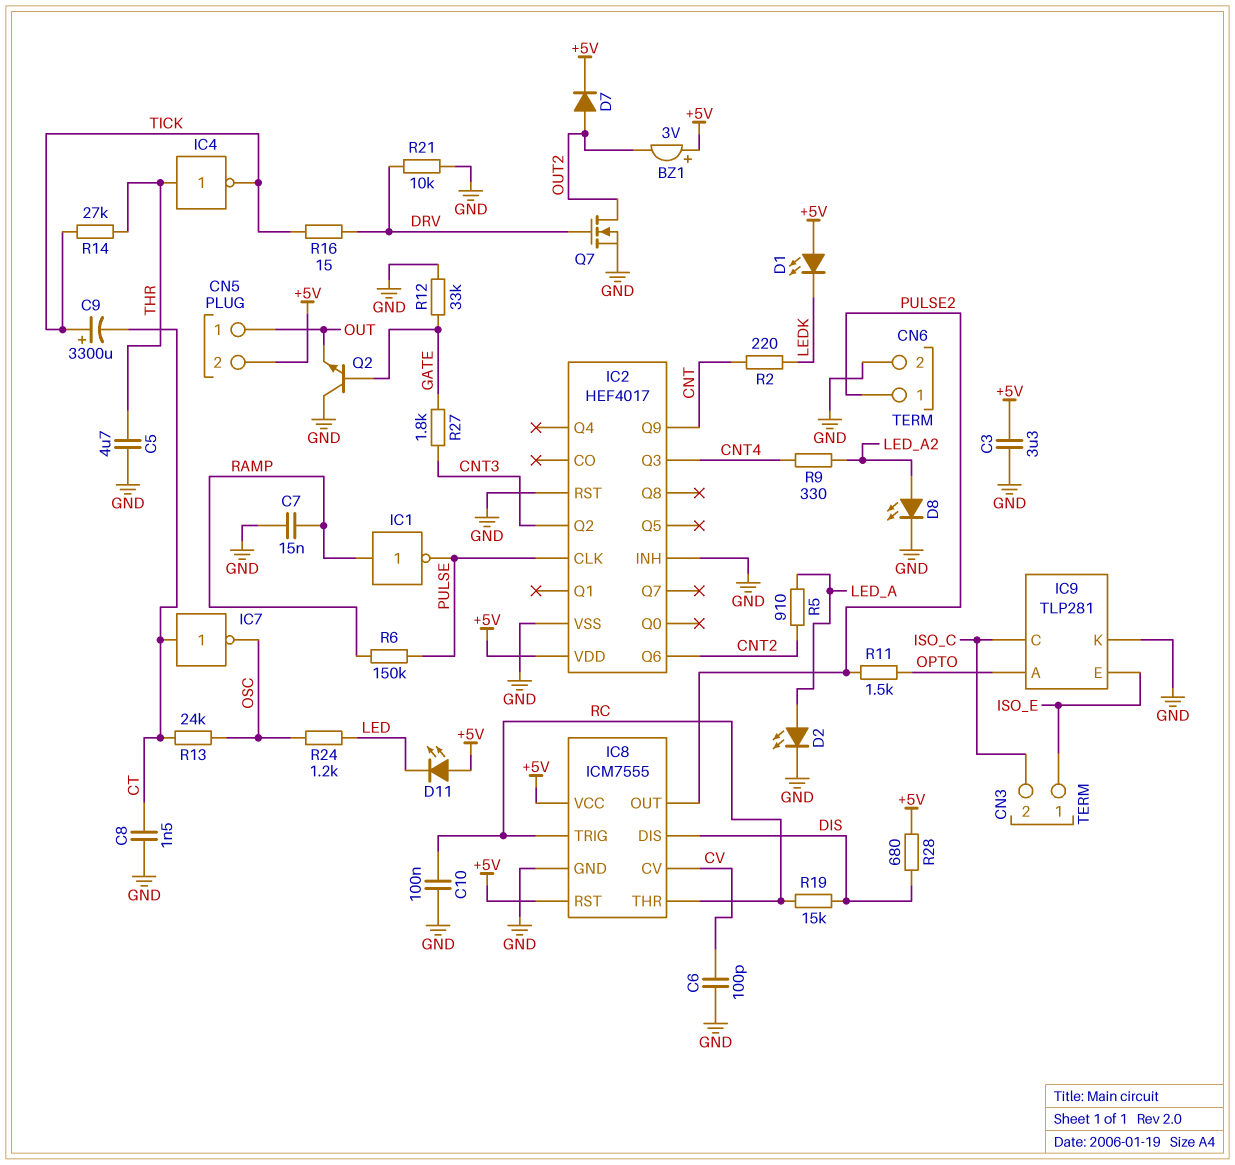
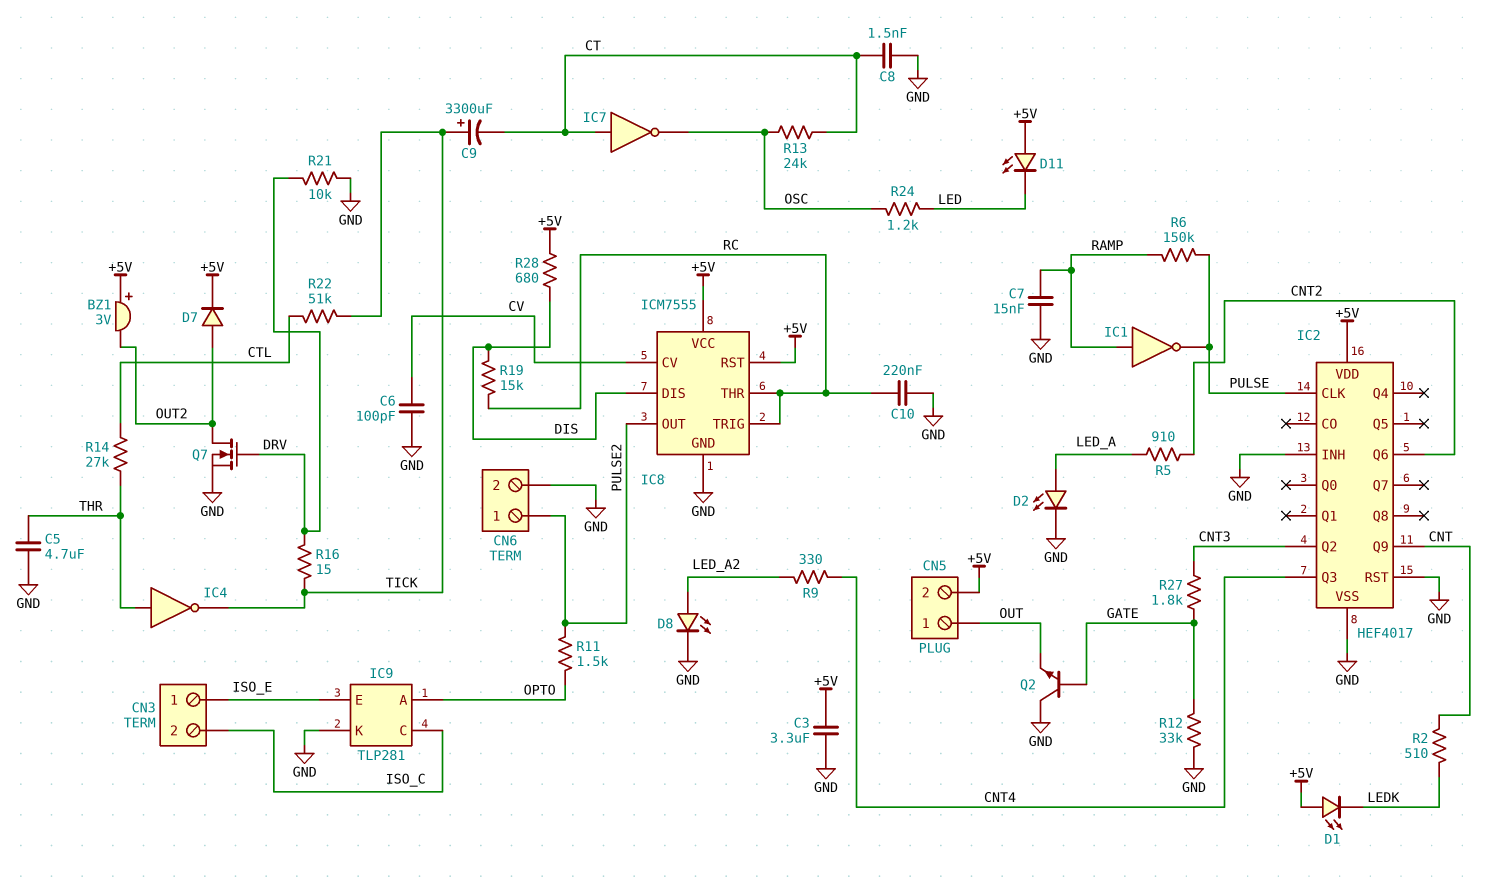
C10: 100nF (GND, RC) -> 220nF (GND, RC)
R2: 220 (CNT, LEDK) -> 510 (CNT, LEDK)
R14: 27k (THR, TICK) -> 27k (CTL, THR)
R22: none -> 51k (CTL, TICK)

